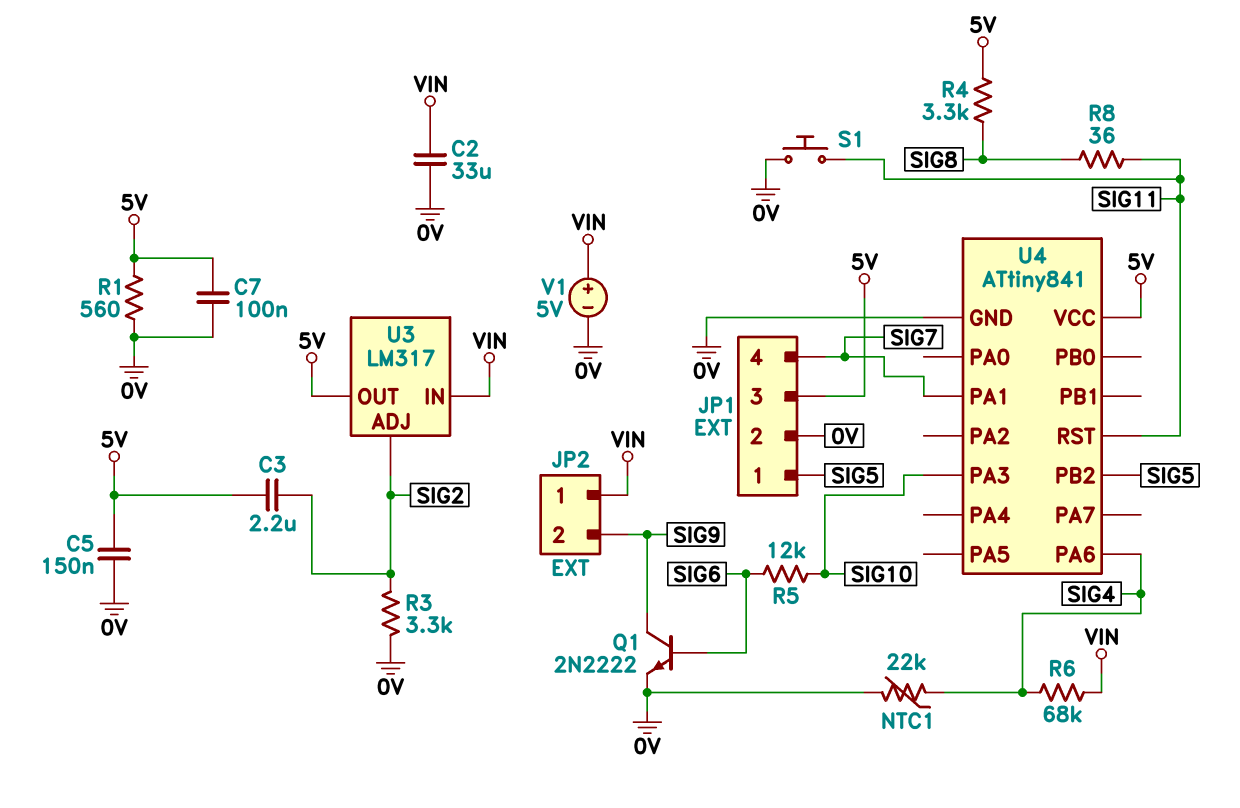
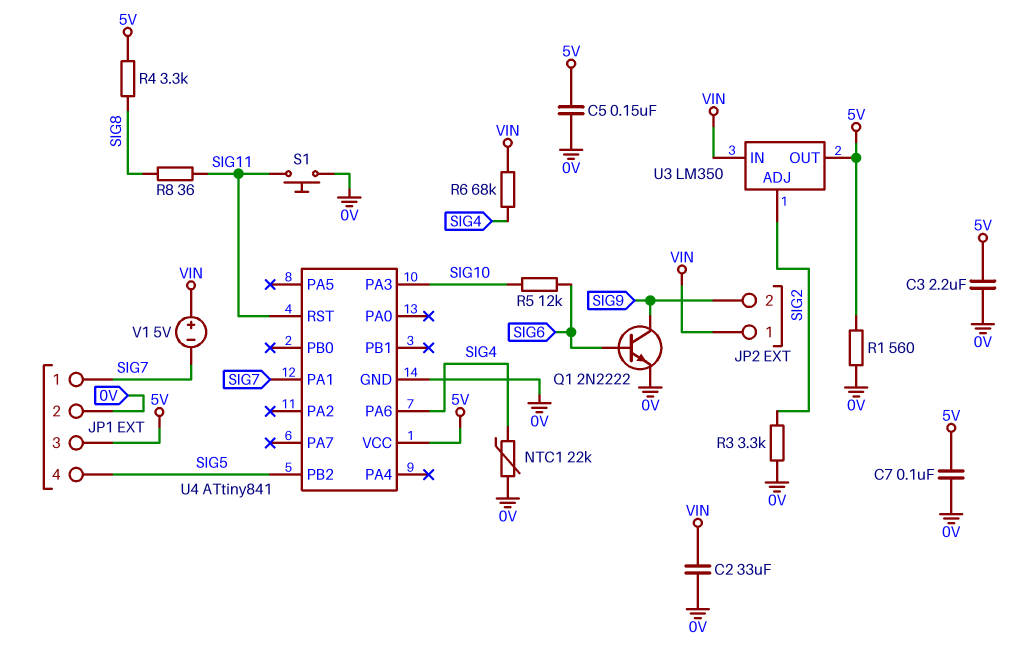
C3: 2.2uF (5V, SIG2) -> 2.2uF (0V, 5V)
JP1 pin 1: SIG5 -> SIG7
JP1 pin 4: SIG7 -> SIG5
U3: LM317 -> LM350
V1: 5V (plus VIN, minus 0V) -> 5V (plus VIN, minus SIG7)

